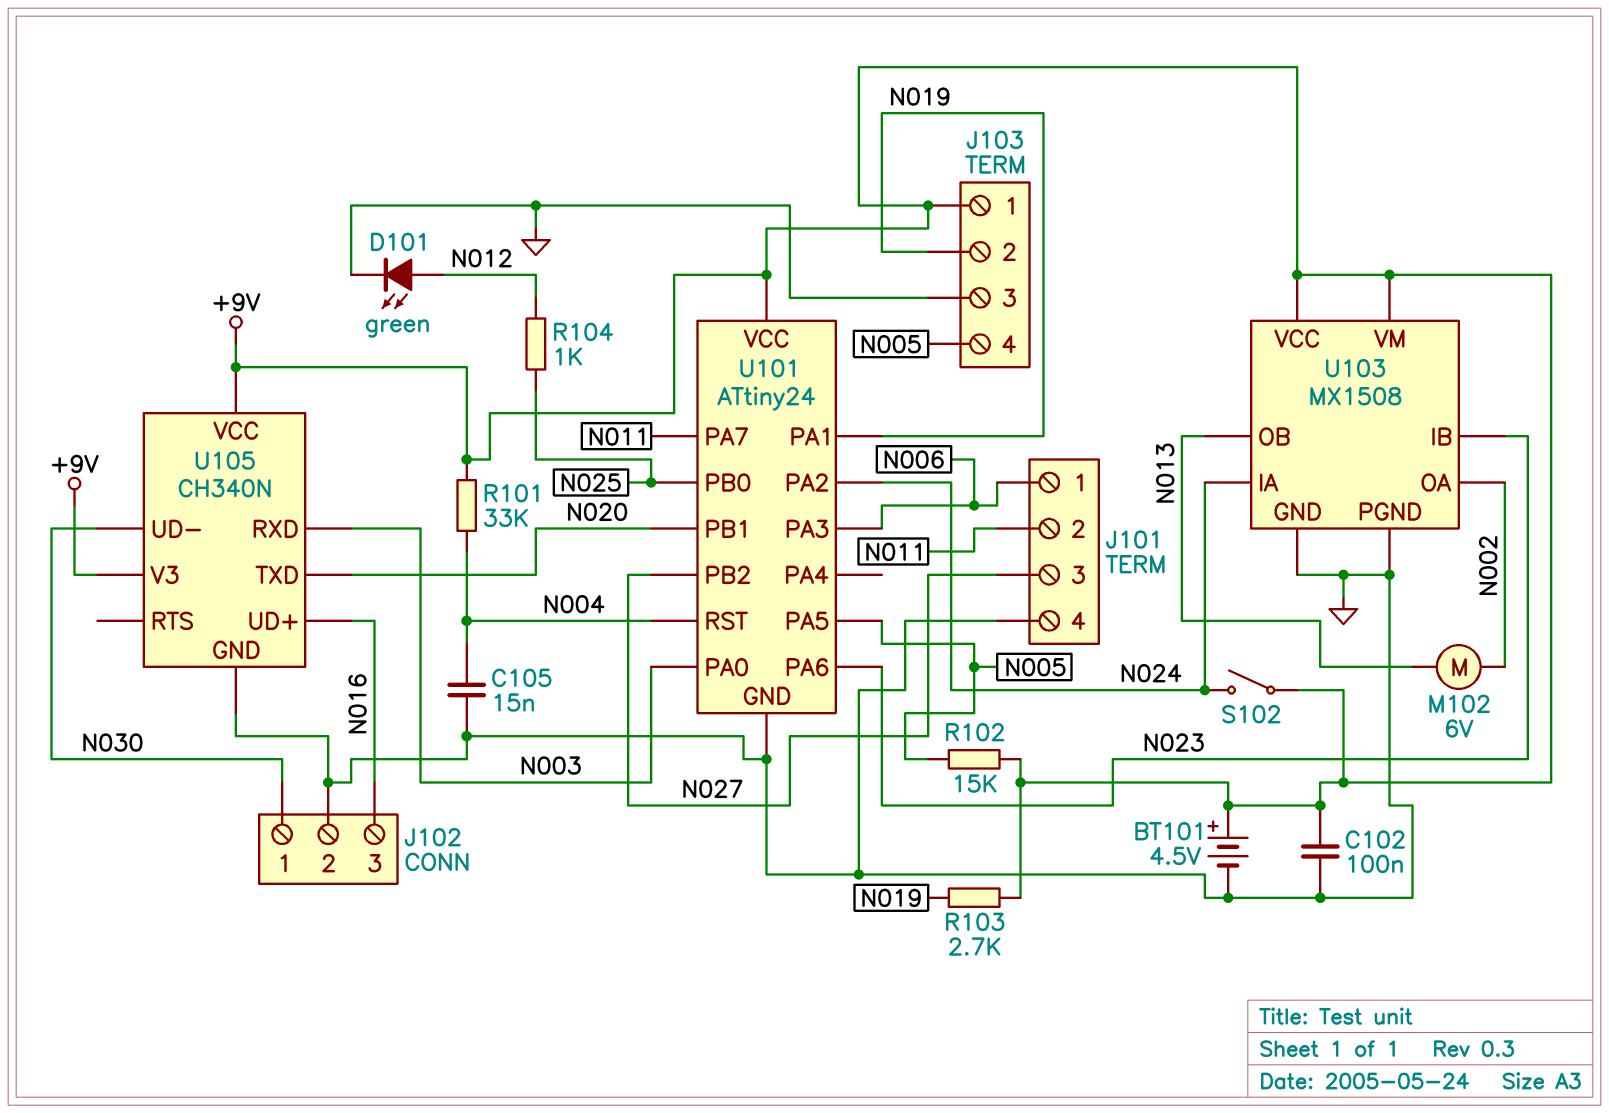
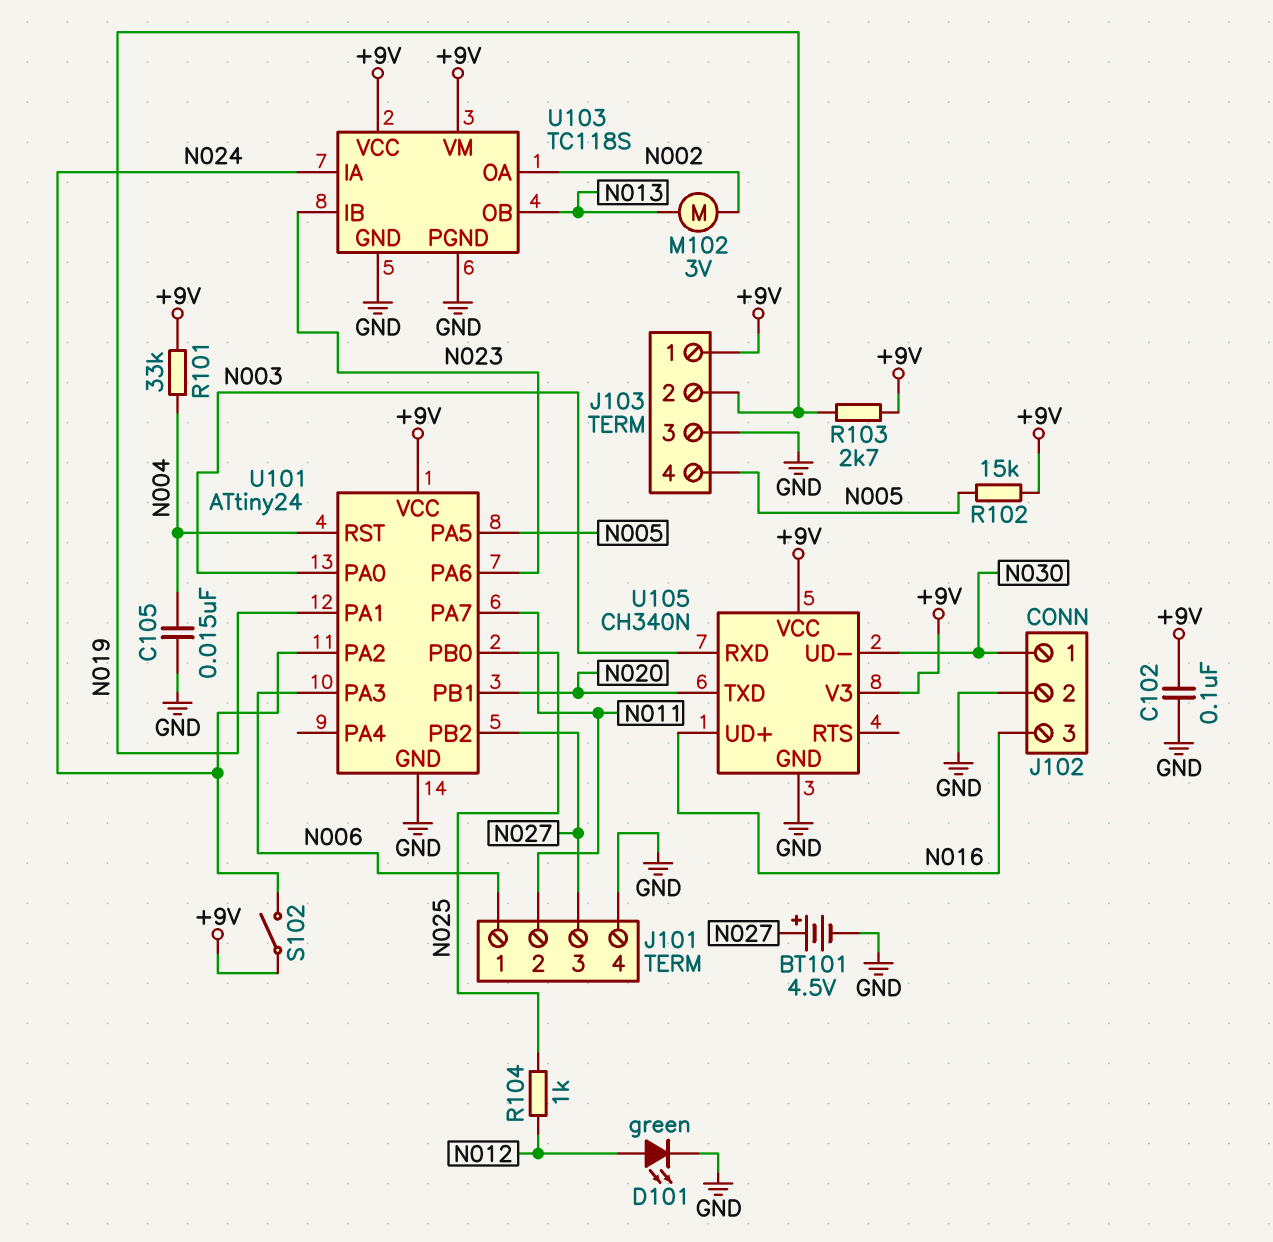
BT101: 4.5V (plus +9V, minus GND) -> 4.5V (plus N027, minus GND)
M102: motor 6V (N002, N013) -> motor 3V (N002, N013)
U103: MX1508 -> TC118S

